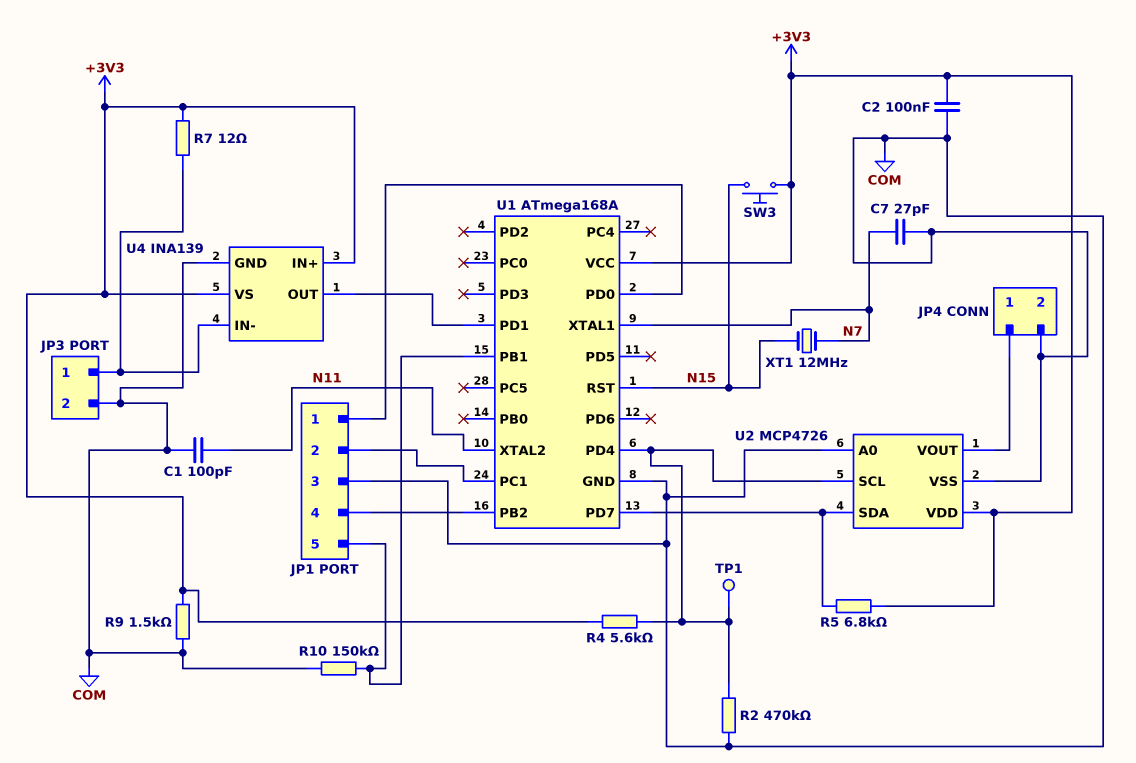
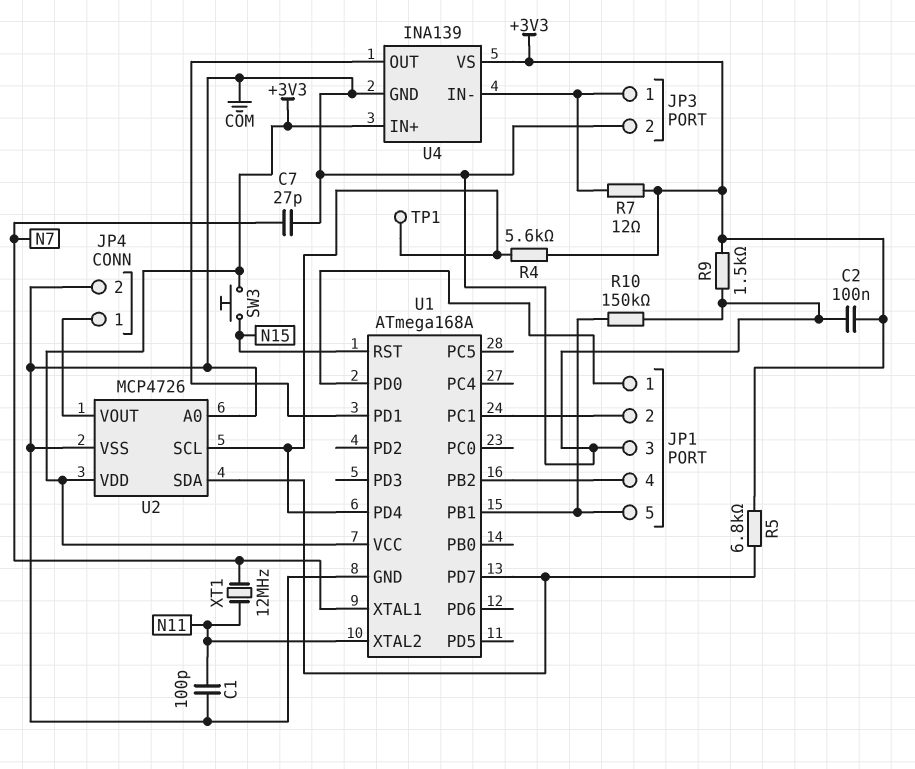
R2: 470k (COM, U1/PD4) -> none
XT1: 12MHz (N7, N15) -> 12MHz (N7, N11)

